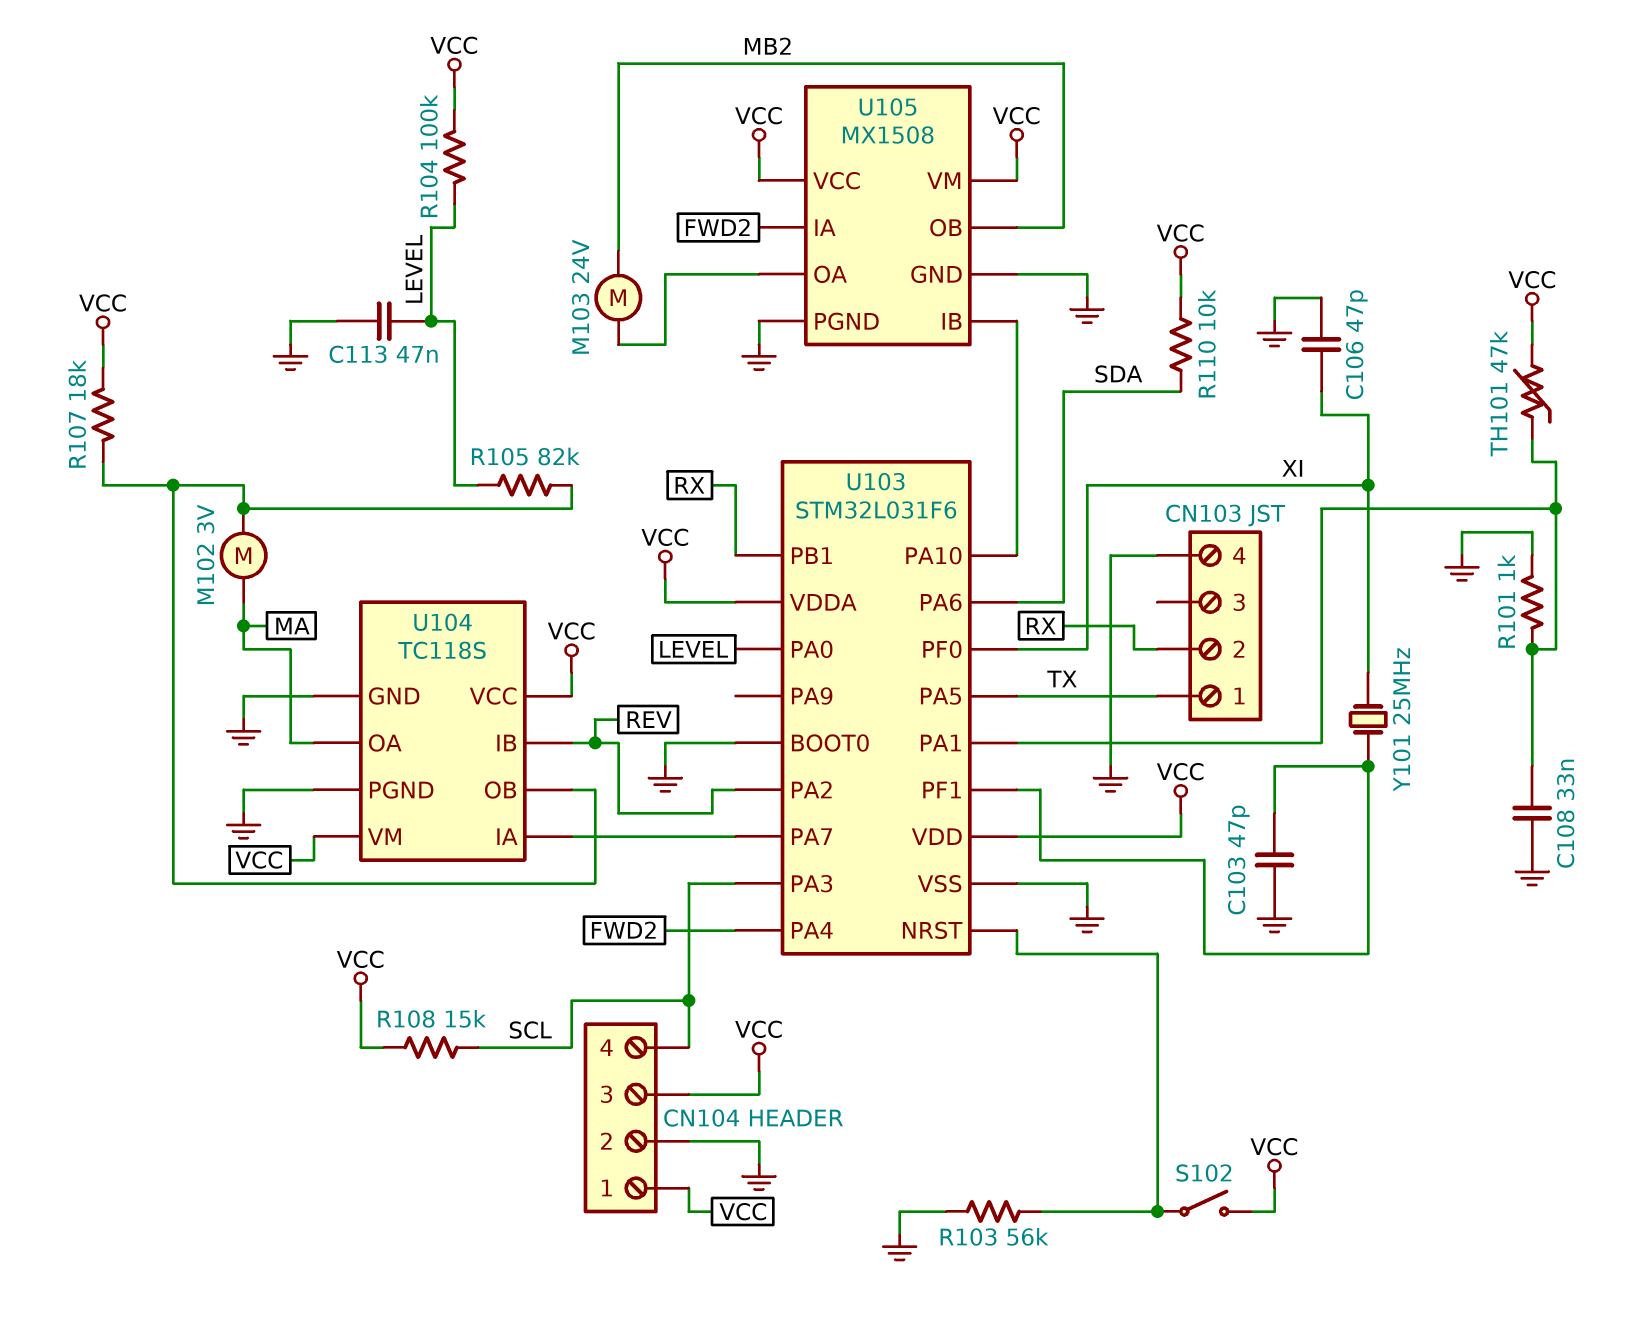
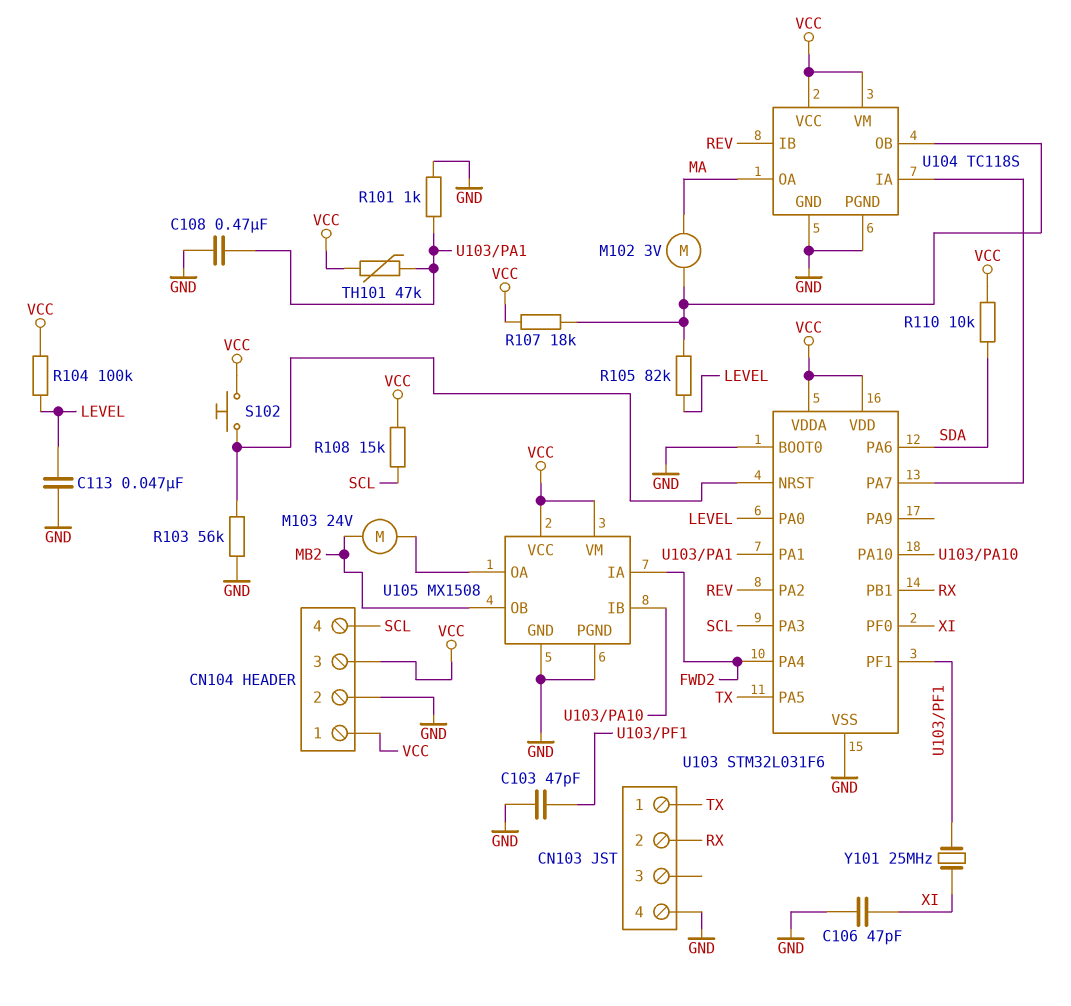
C108: 33nF (GND, U103/PA1) -> 470nF (GND, U103/PA1)
S102: switch (U103/NRST, VCC) -> button (U103/NRST, VCC)

